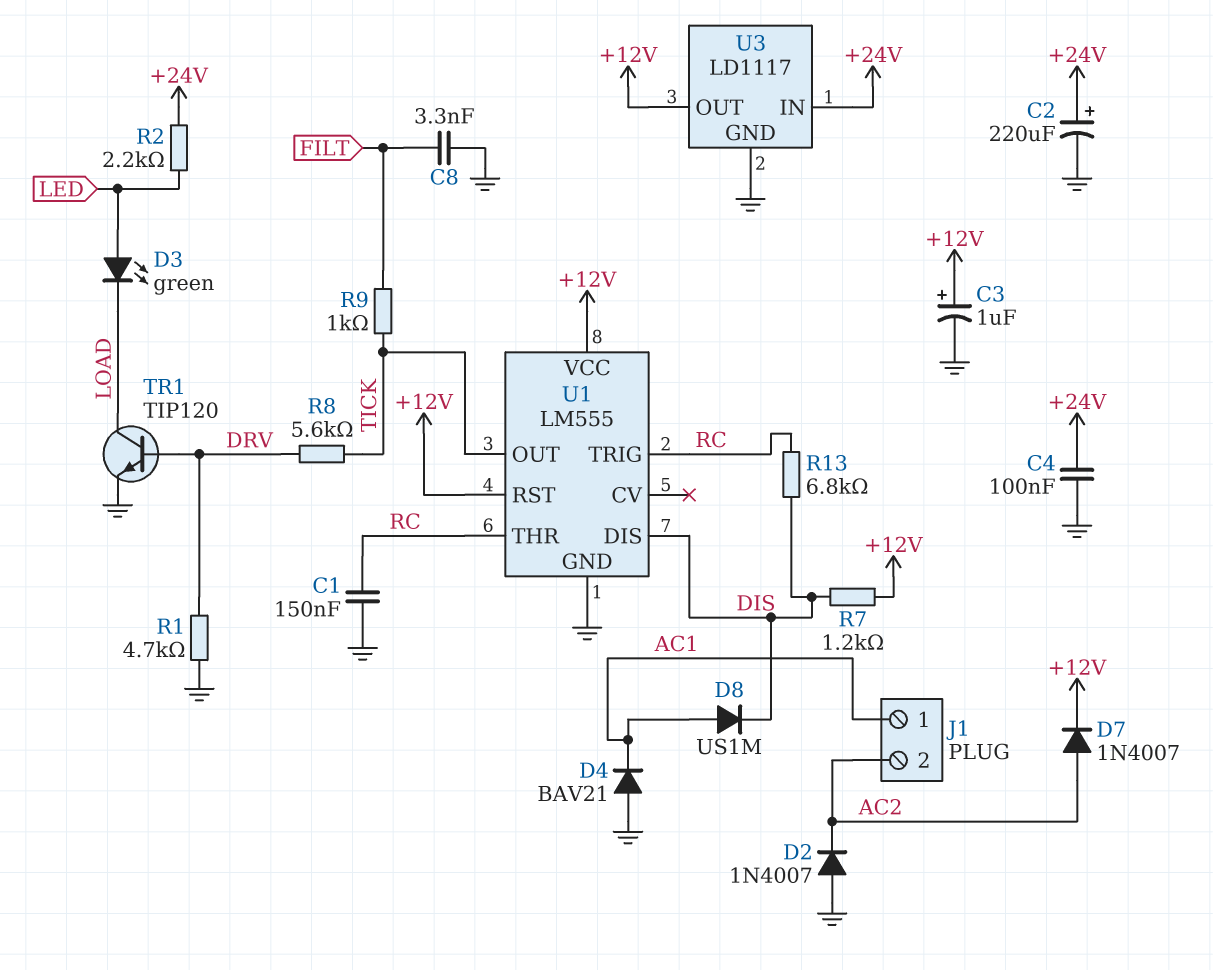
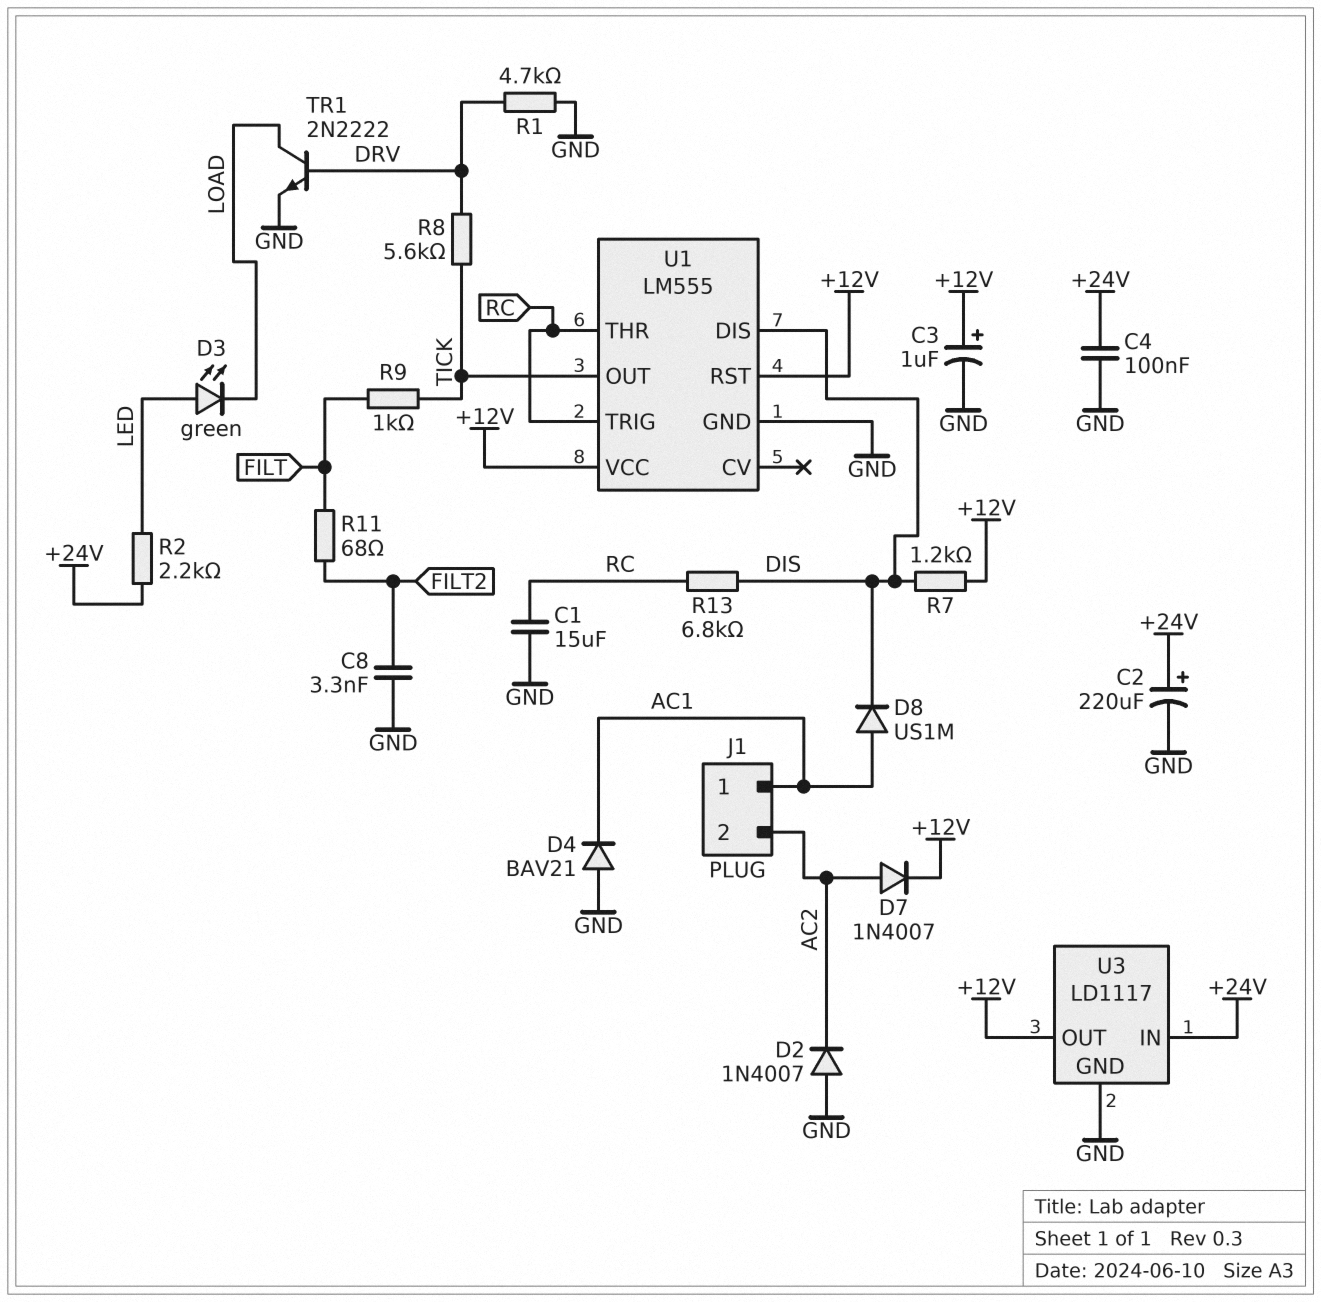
C1: 150nF (GND, RC) -> 15uF (GND, RC)
C8: 3.3nF (FILT, GND) -> 3.3nF (FILT2, GND)
R11: none -> 68 (FILT, FILT2)
TR1: NPN TIP120 (B DRV, C LOAD, E GND) -> NPN 2N2222 (B DRV, C LOAD, E GND)

